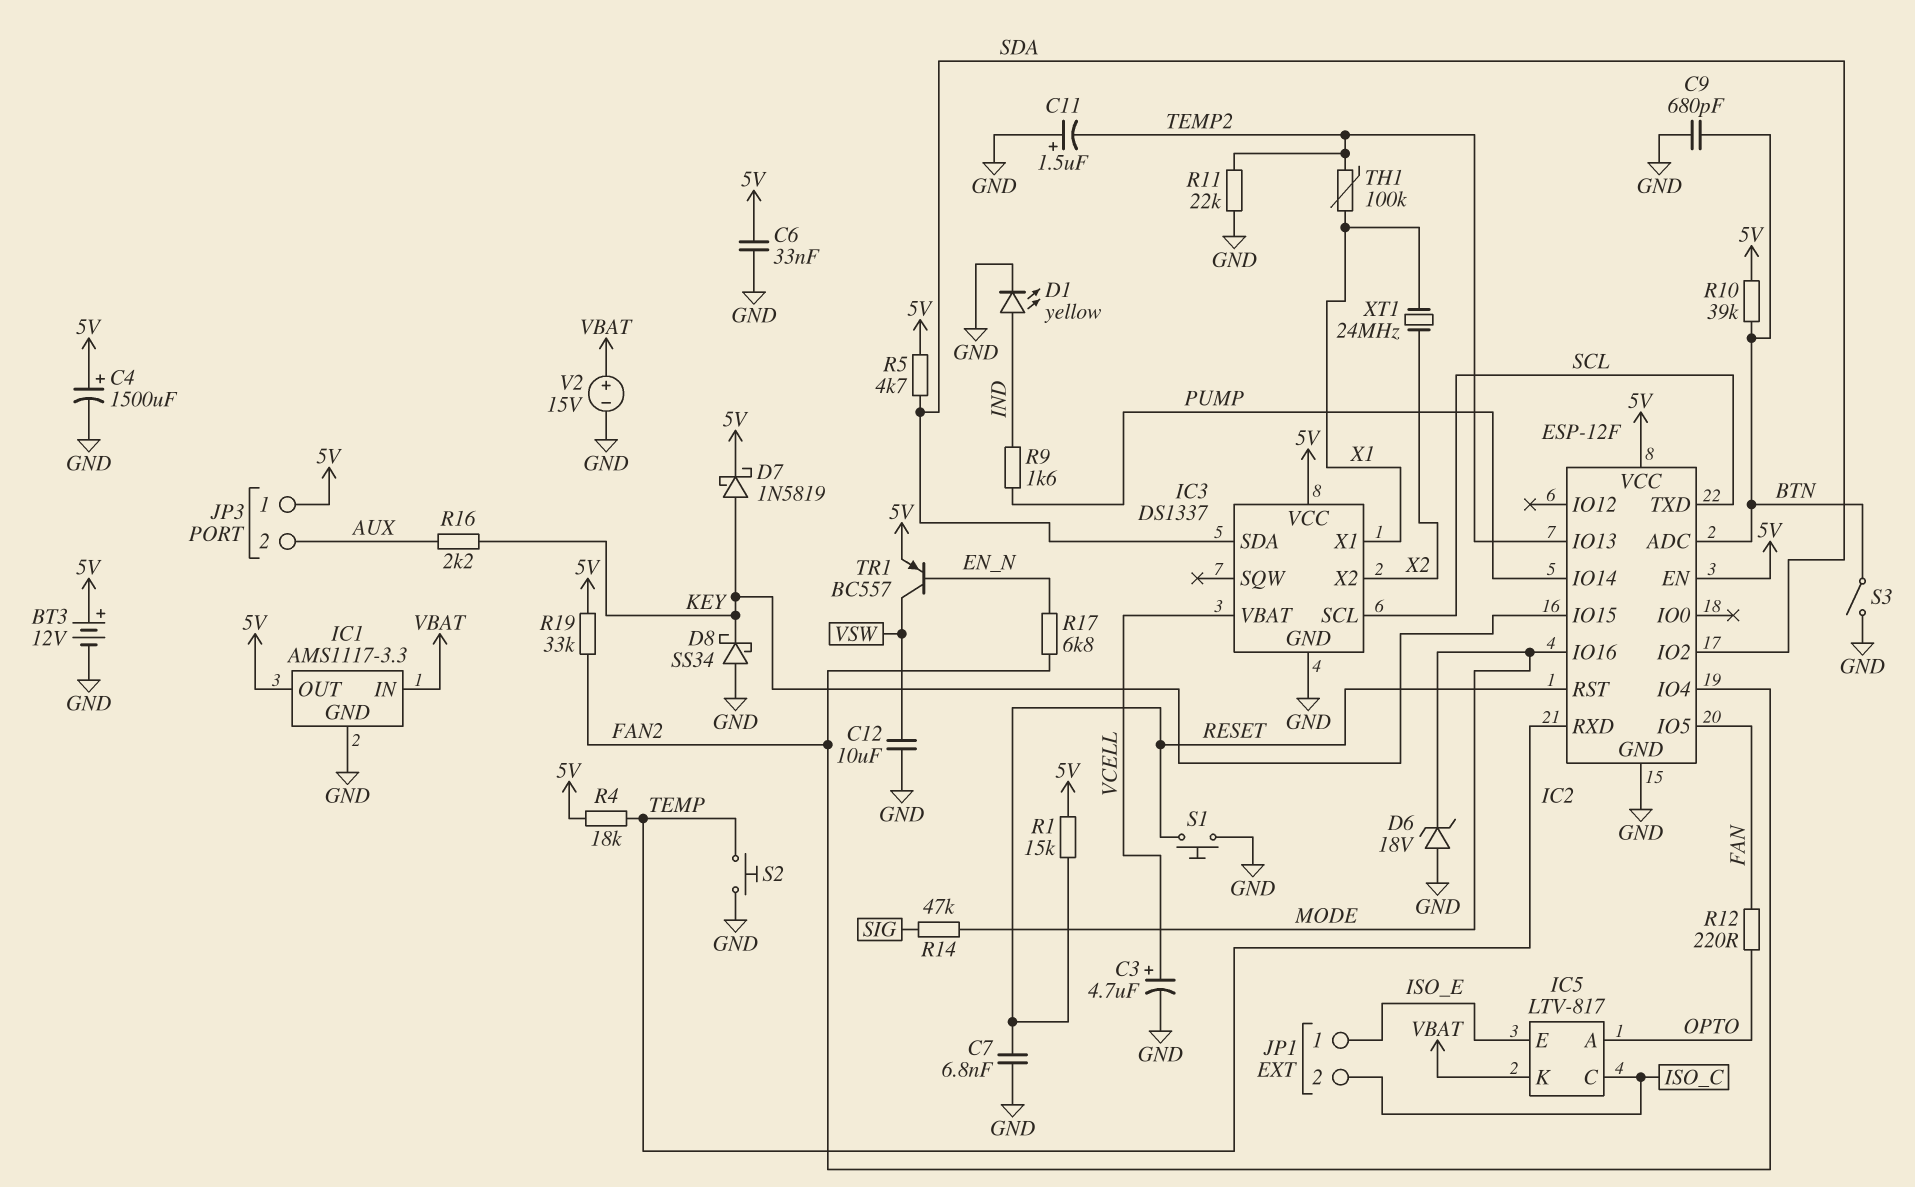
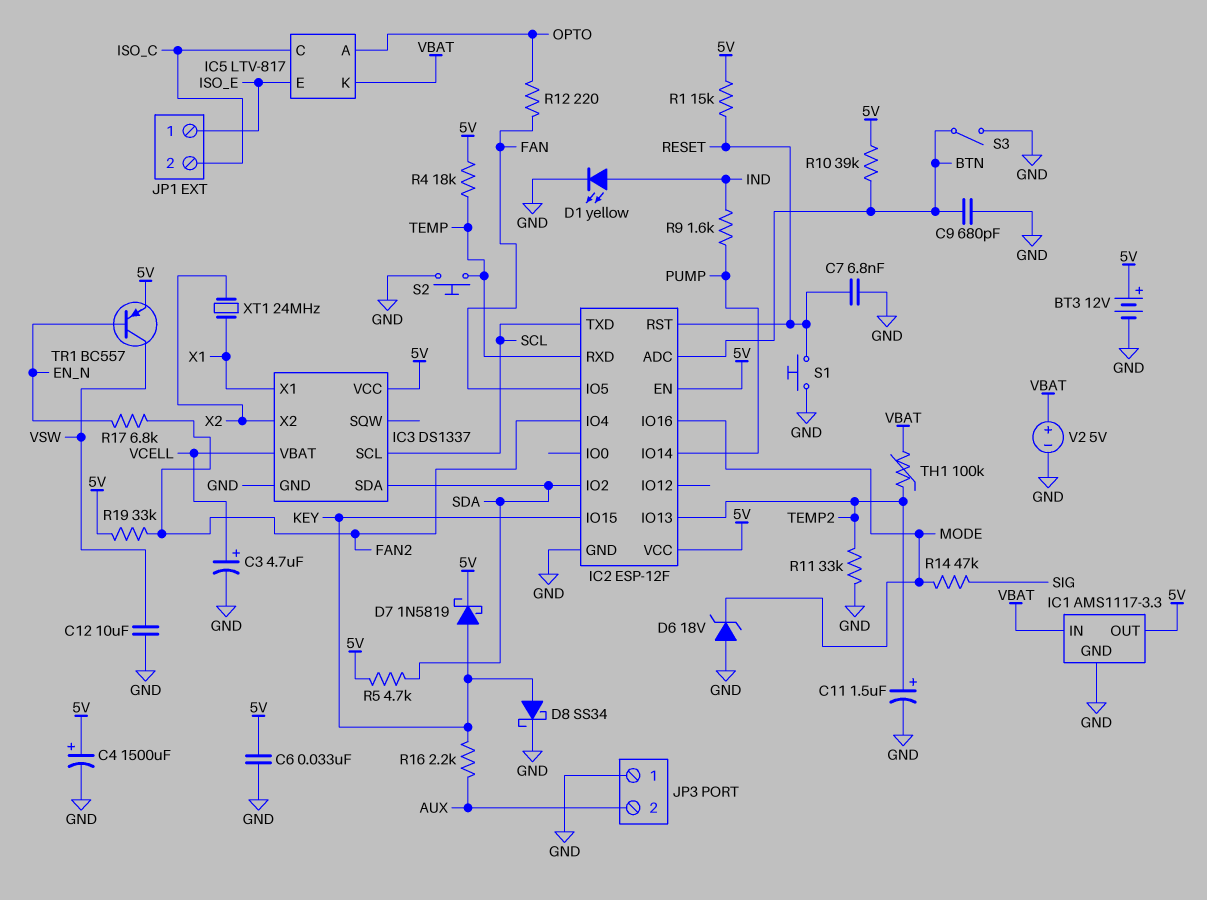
C11: 1.5uF (plus GND, minus TEMP2) -> 1.5uF (plus TEMP2, minus GND)
D8: schottky SS34 (A GND, K KEY) -> schottky SS34 (A KEY, K GND)
JP3 pin 1: 5V -> GND
R11: 22k (GND, TEMP2) -> 33k (GND, TEMP2)
TH1: 100k (TEMP2, X1) -> 100k (TEMP2, VBAT)
V2: 15V (plus VBAT, minus GND) -> 5V (plus VBAT, minus GND)

